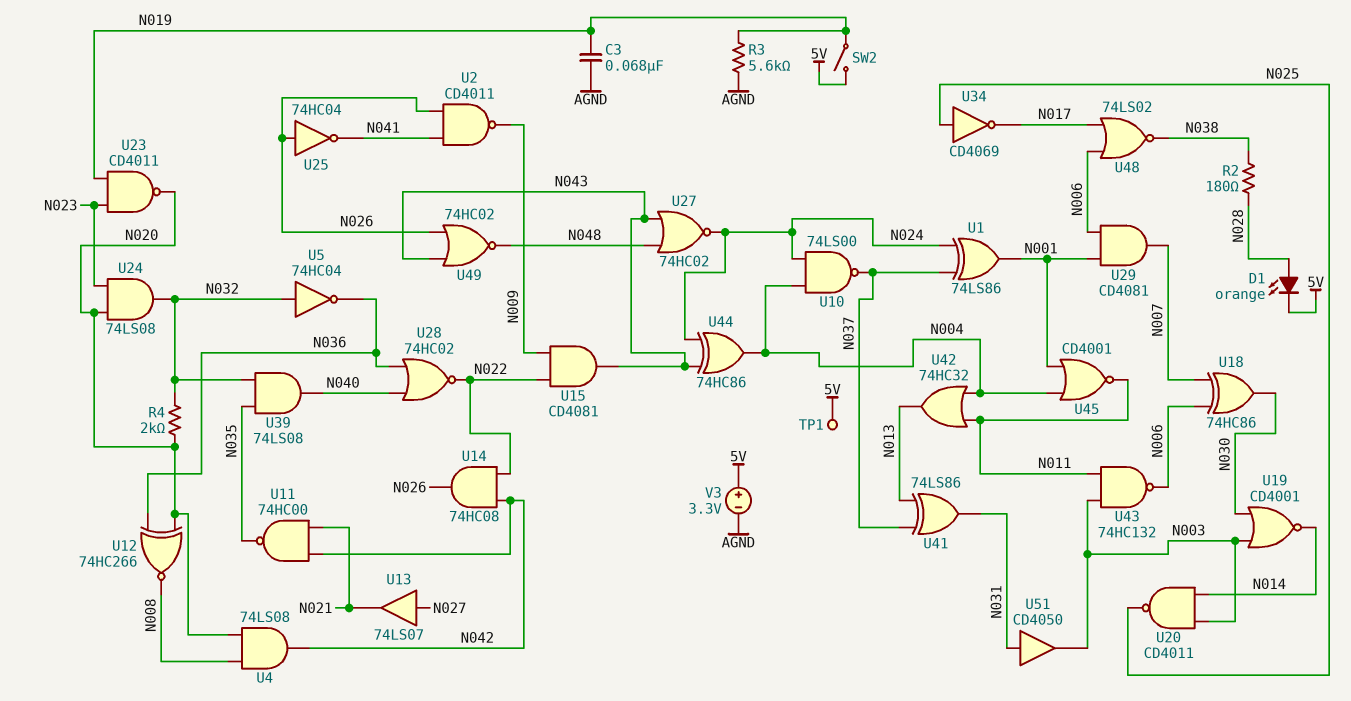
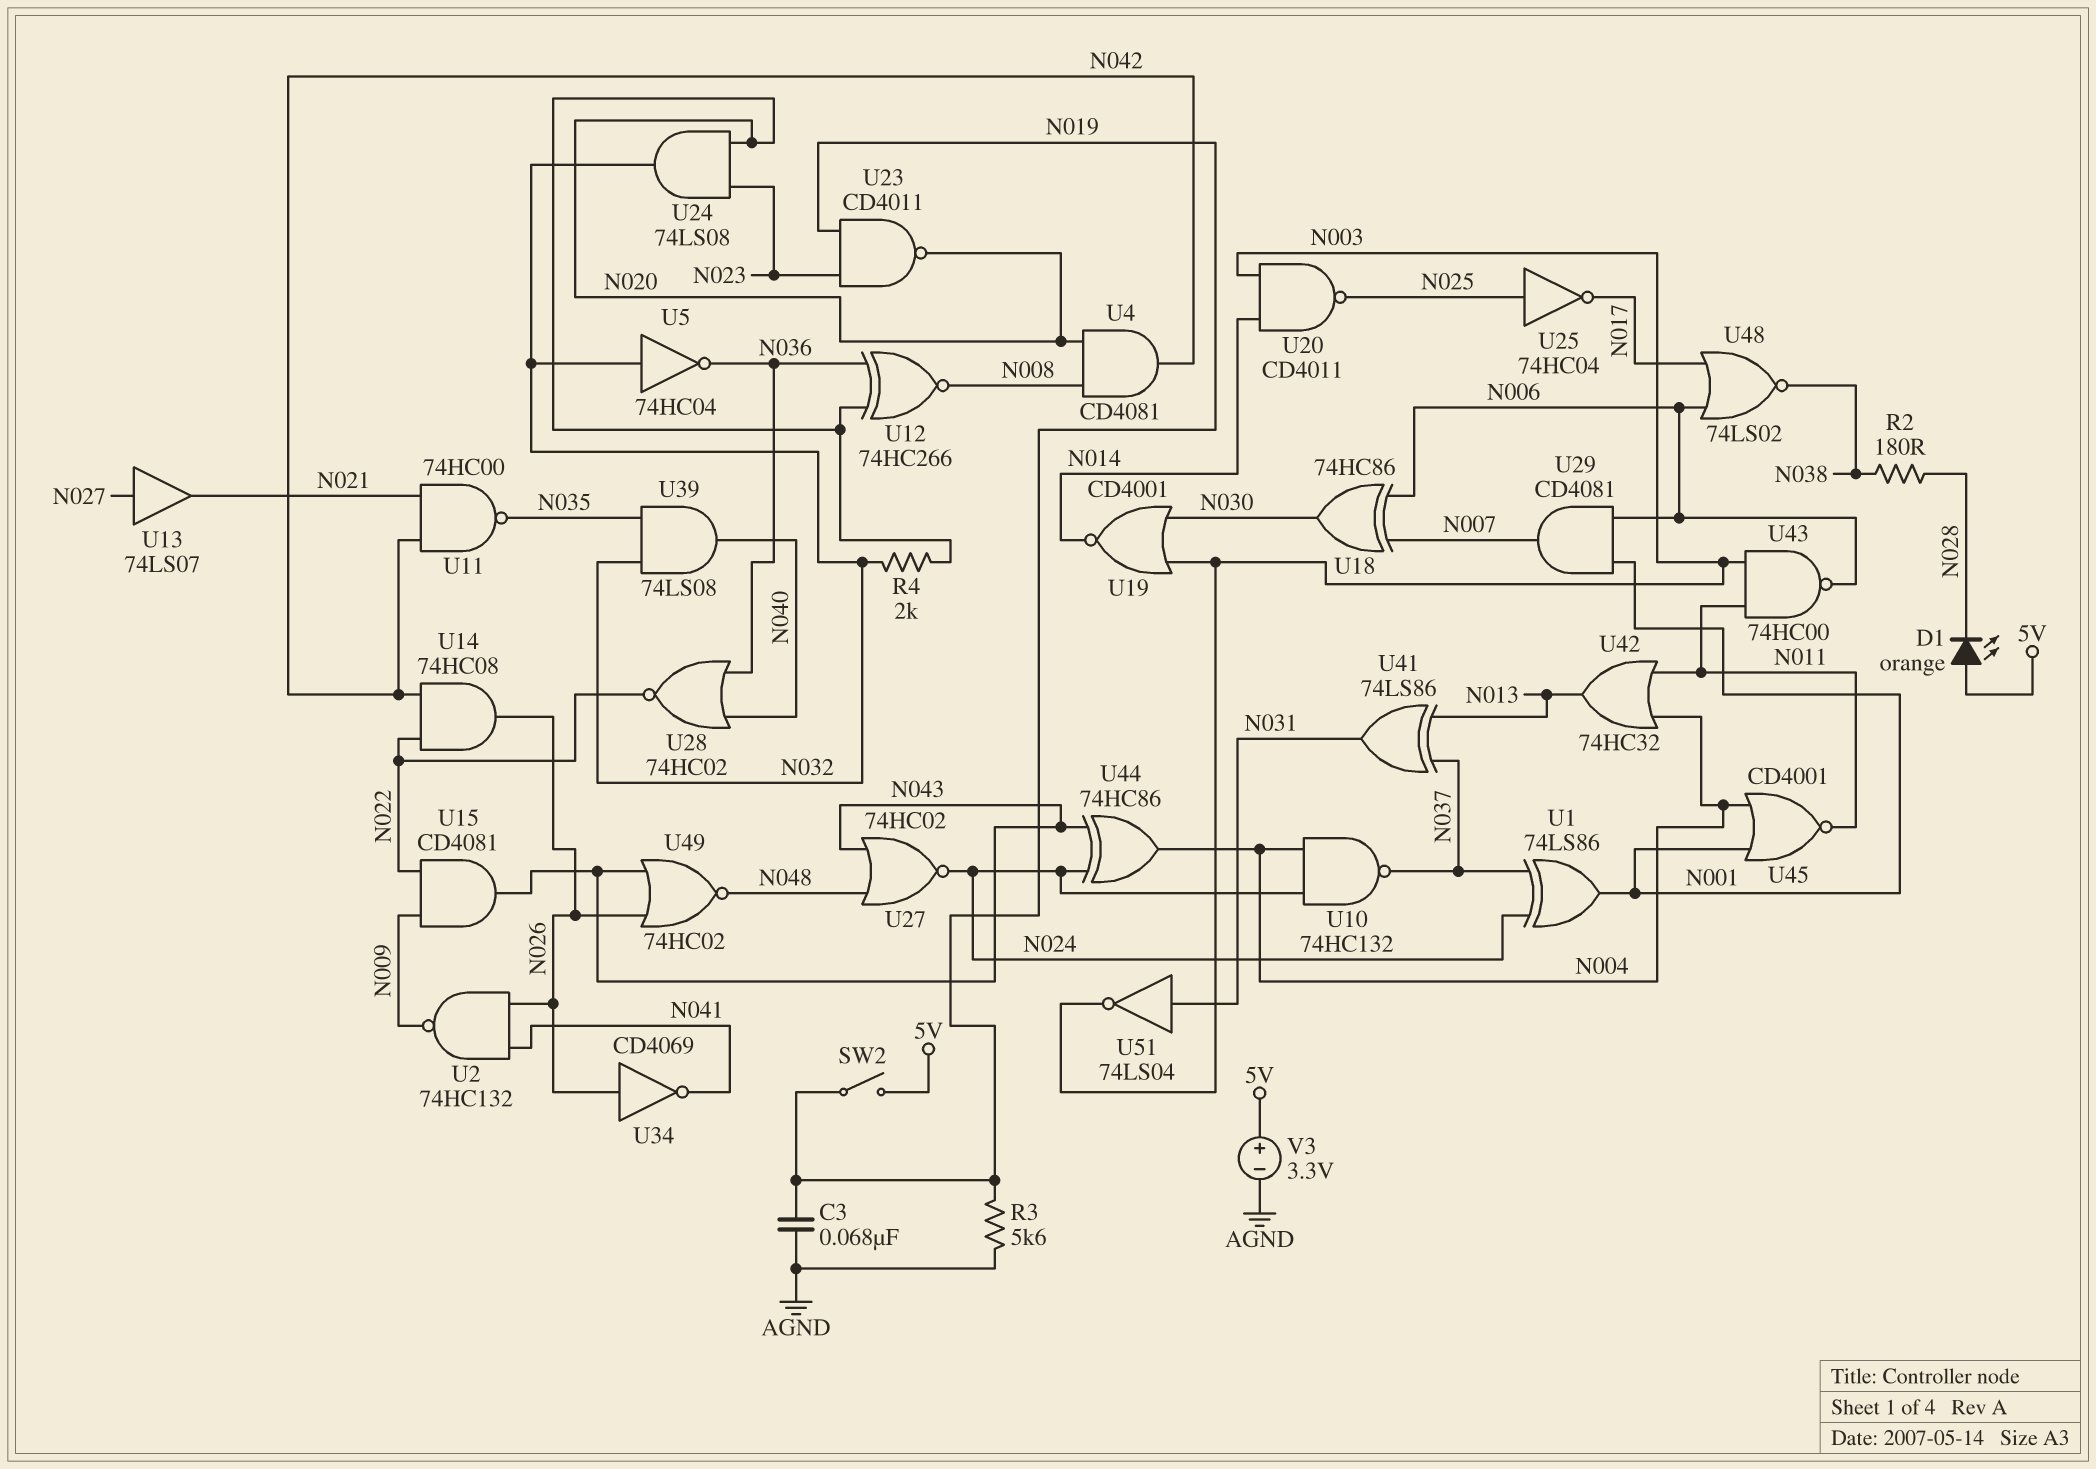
D1: LED orange (A N028, K 5V) -> LED orange (A 5V, K N028)
TP1: test point (5V) -> none
U2: NAND CD4011 (in N026, in N041, out N009) -> NAND 74HC132 (in N026, in N041, out N009)
U4: AND 74LS08 (in N008, in N020, out N042) -> AND CD4081 (in N008, in N020, out N042)
U10: NAND 74LS00 (in N004, in N024, out N037) -> NAND 74HC132 (in N004, in N024, out N037)
U25: NOT 74HC04 (in N026, out N041) -> NOT 74HC04 (in N025, out N017)
U34: NOT CD4069 (in N025, out N017) -> NOT CD4069 (in N026, out N041)
U43: NAND 74HC132 (in N003, in N011, out N006) -> NAND 74HC00 (in N003, in N011, out N006)
U51: buffer CD4050 (in N031, out N003) -> NOT 74LS04 (in N031, out N003)

